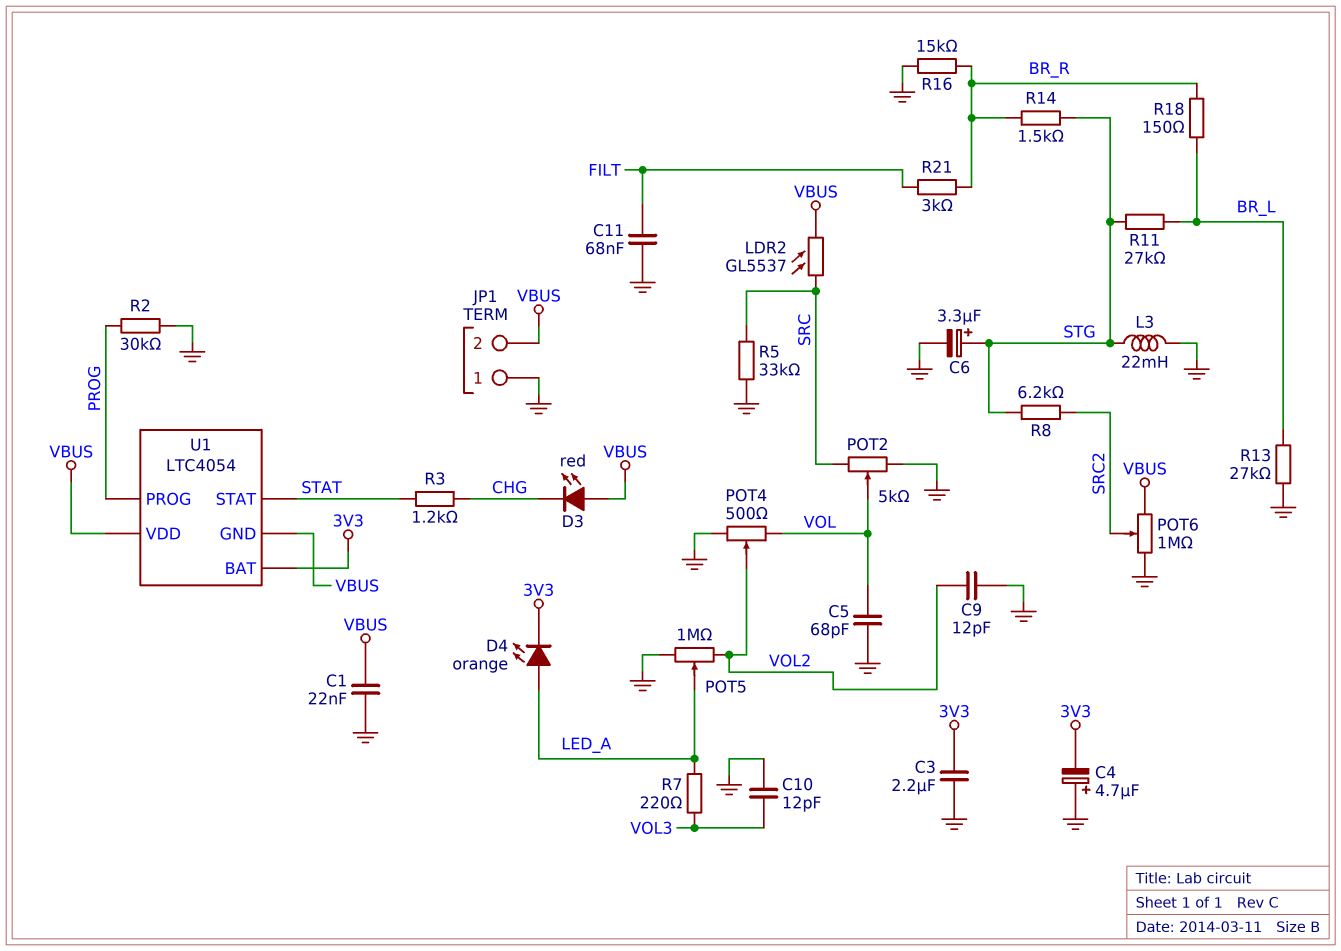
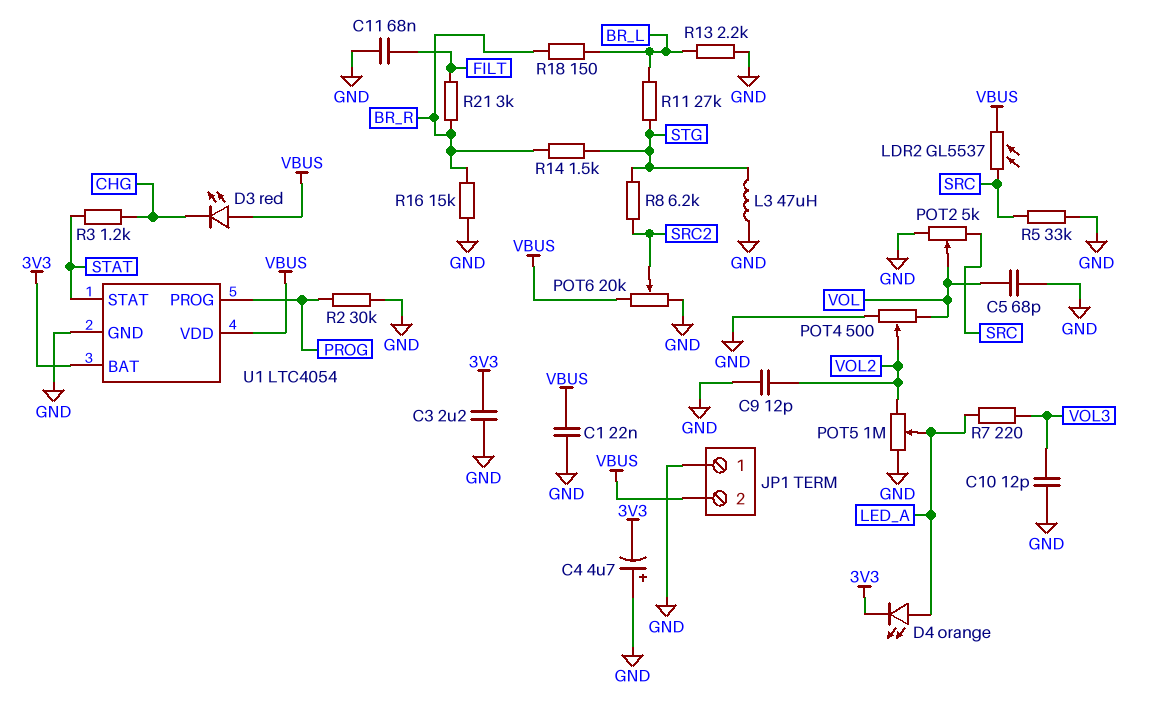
C6: 3.3uF (plus STG, minus GND) -> none
L3: 22mH (GND, STG) -> 47uH (GND, STG)
POT6: 1M (GND, VBUS, wiper SRC2) -> 20k (GND, VBUS, wiper SRC2)
R13: 27k (BR_L, GND) -> 2.2k (BR_L, GND)
U1 pin GND: VBUS -> GND

